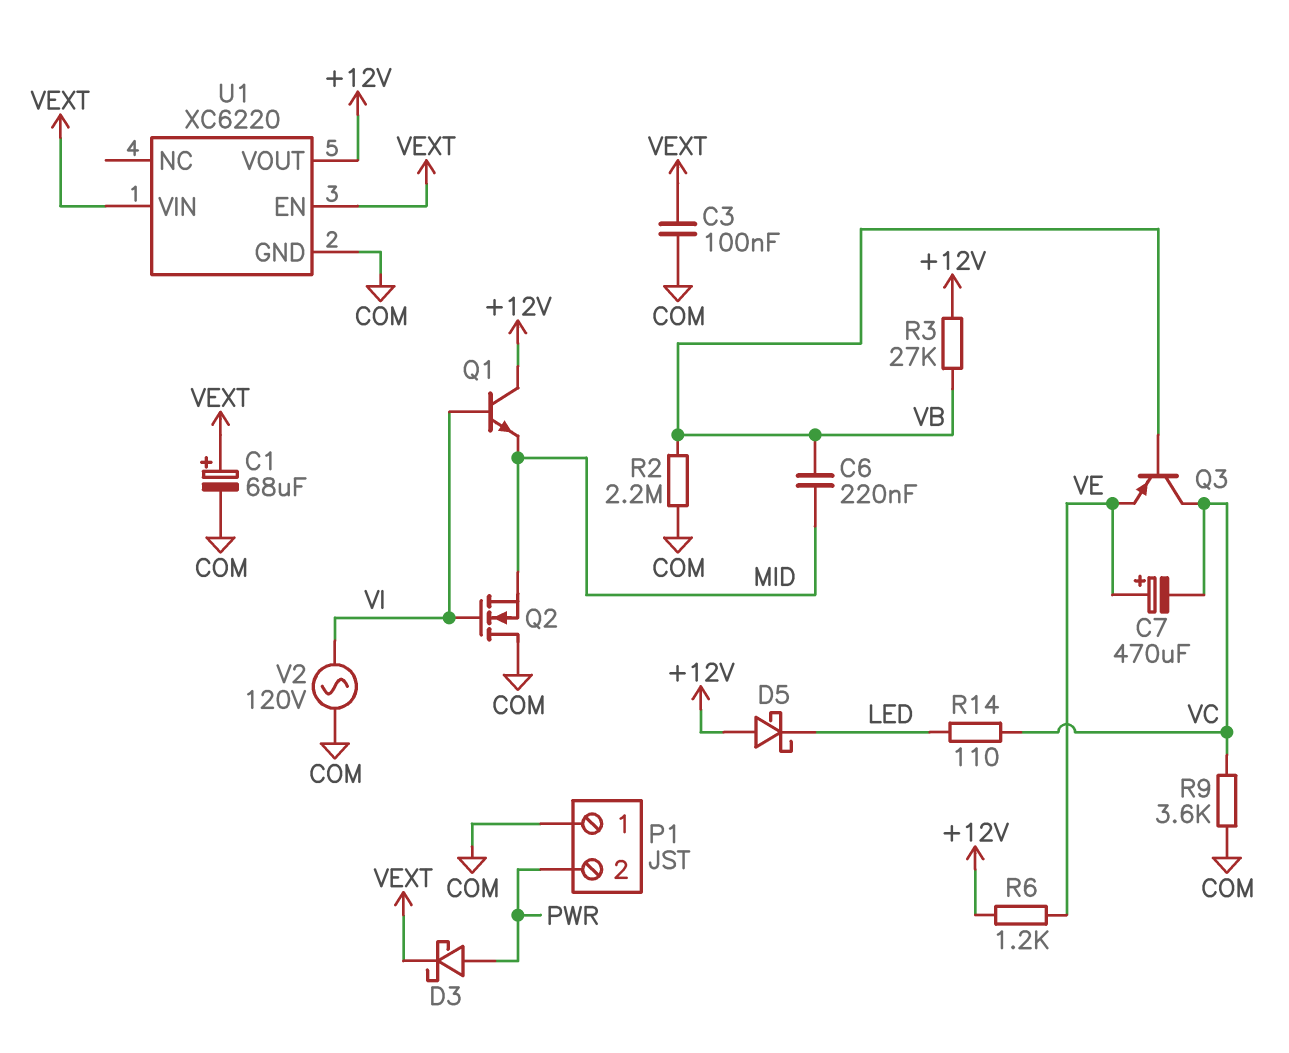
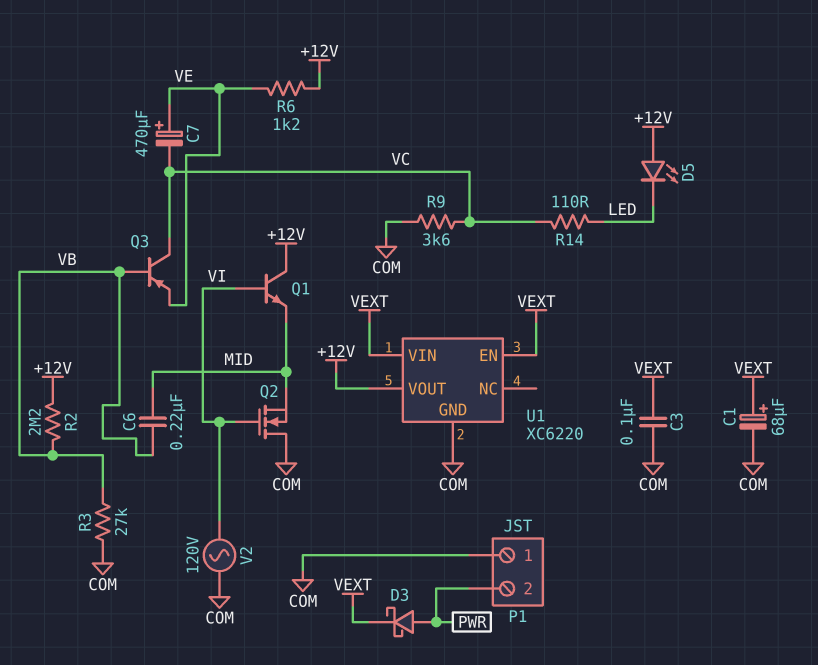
D5: schottky (A +12V, K LED) -> LED (A +12V, K LED)
R2: 2.2M (COM, VB) -> 2.2M (+12V, VB)
R3: 27k (+12V, VB) -> 27k (COM, VB)

